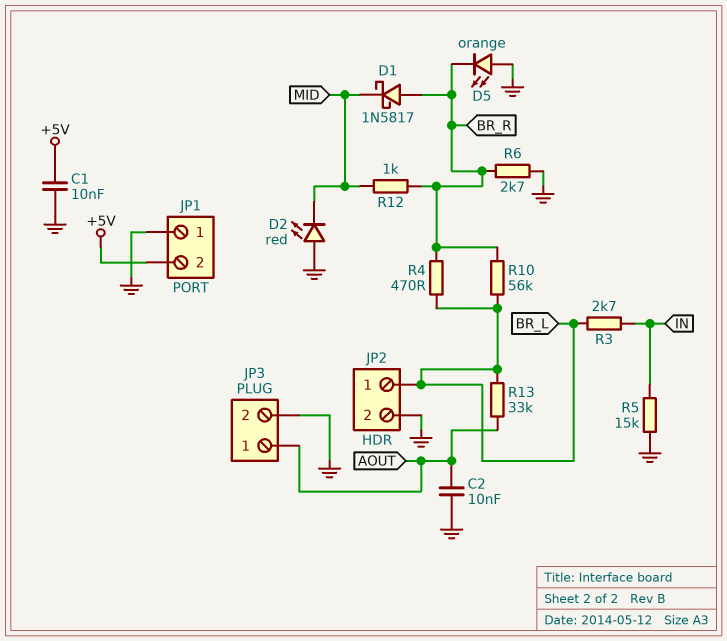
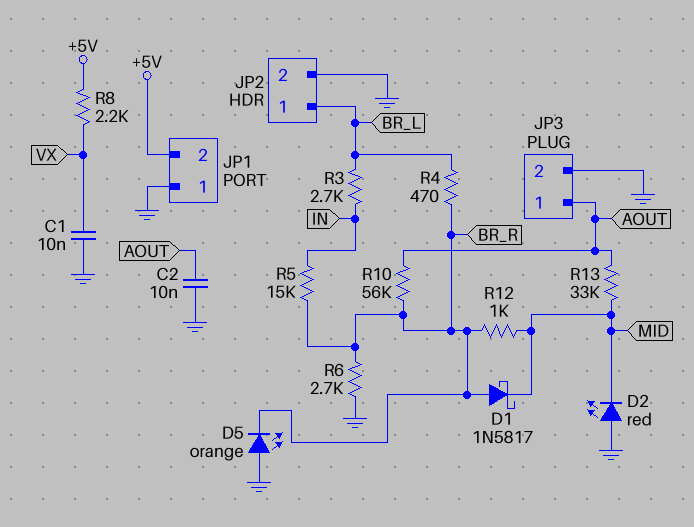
C1: 10nF (+5V, GND) -> 10nF (GND, VX)
R5: 15k (GND, IN) -> 15k (BR_R, IN)
R8: none -> 2.2k (+5V, VX)
R10: 56k (BR_L, BR_R) -> 56k (AOUT, BR_R)
R13: 33k (AOUT, BR_L) -> 33k (AOUT, MID)

